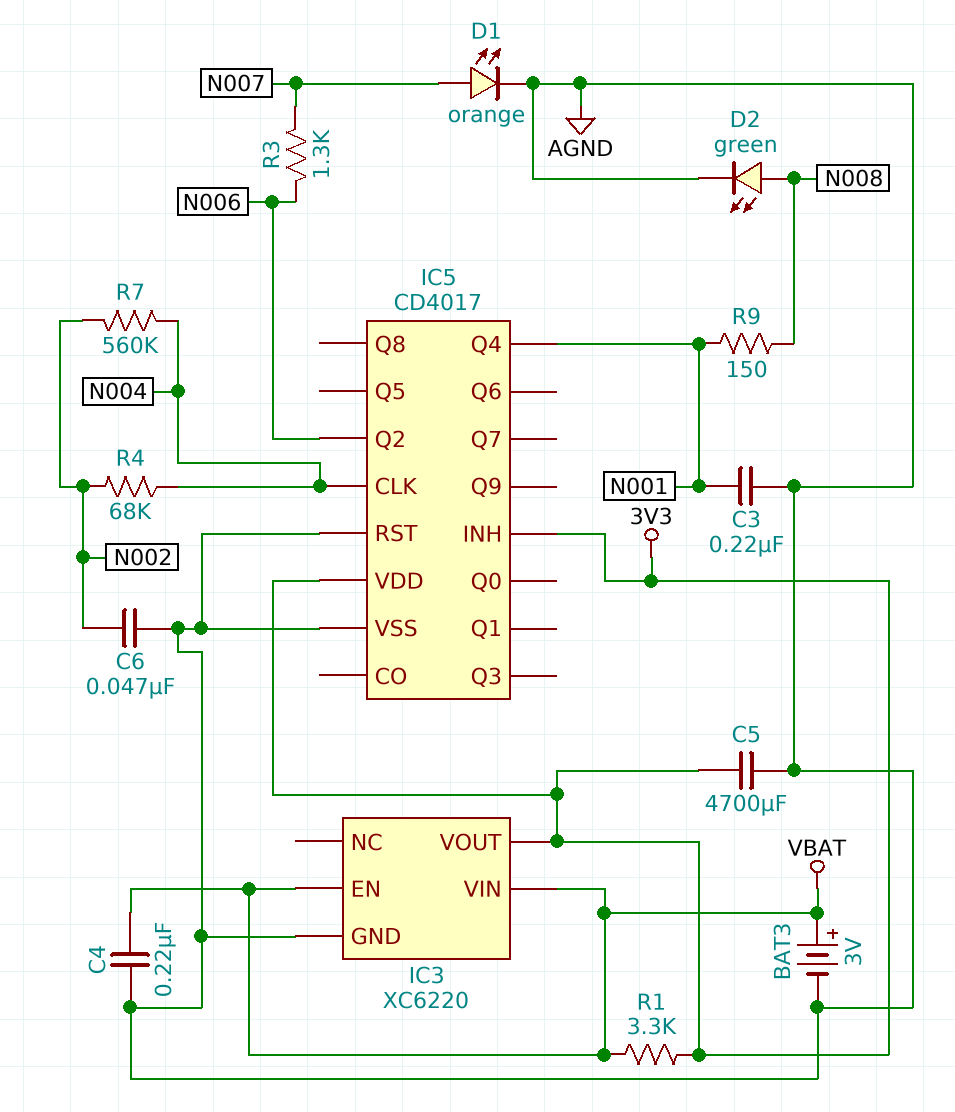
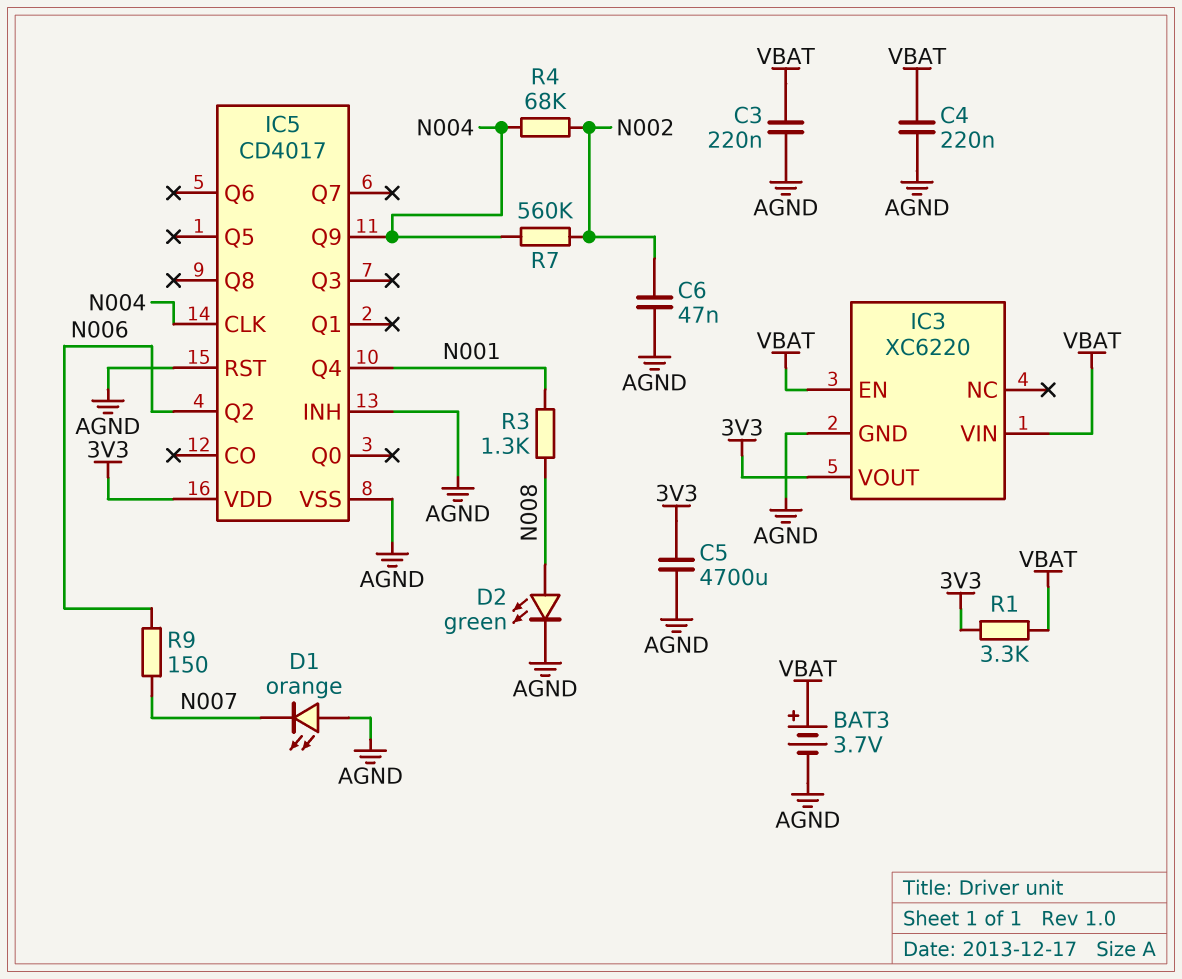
BAT3: 3V (plus VBAT, minus AGND) -> 3.7V (plus VBAT, minus AGND)
C3: 220nF (AGND, N001) -> 220nF (AGND, VBAT)
D1: LED orange (A N007, K AGND) -> LED orange (A AGND, K N007)
IC5 pin INH: 3V3 -> AGND
IC5 pin Q9: none -> N004
R3: 1.3k (N006, N007) -> 1.3k (N001, N008)
R9: 150 (N001, N008) -> 150 (N006, N007)

